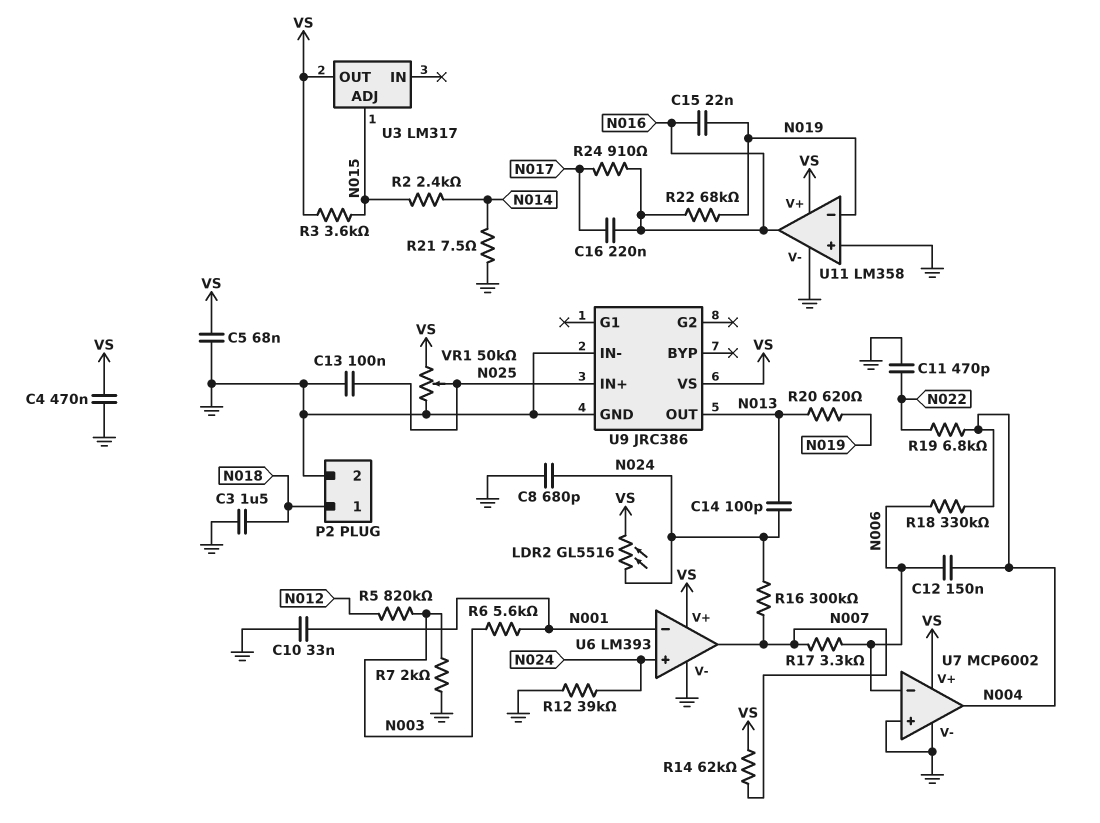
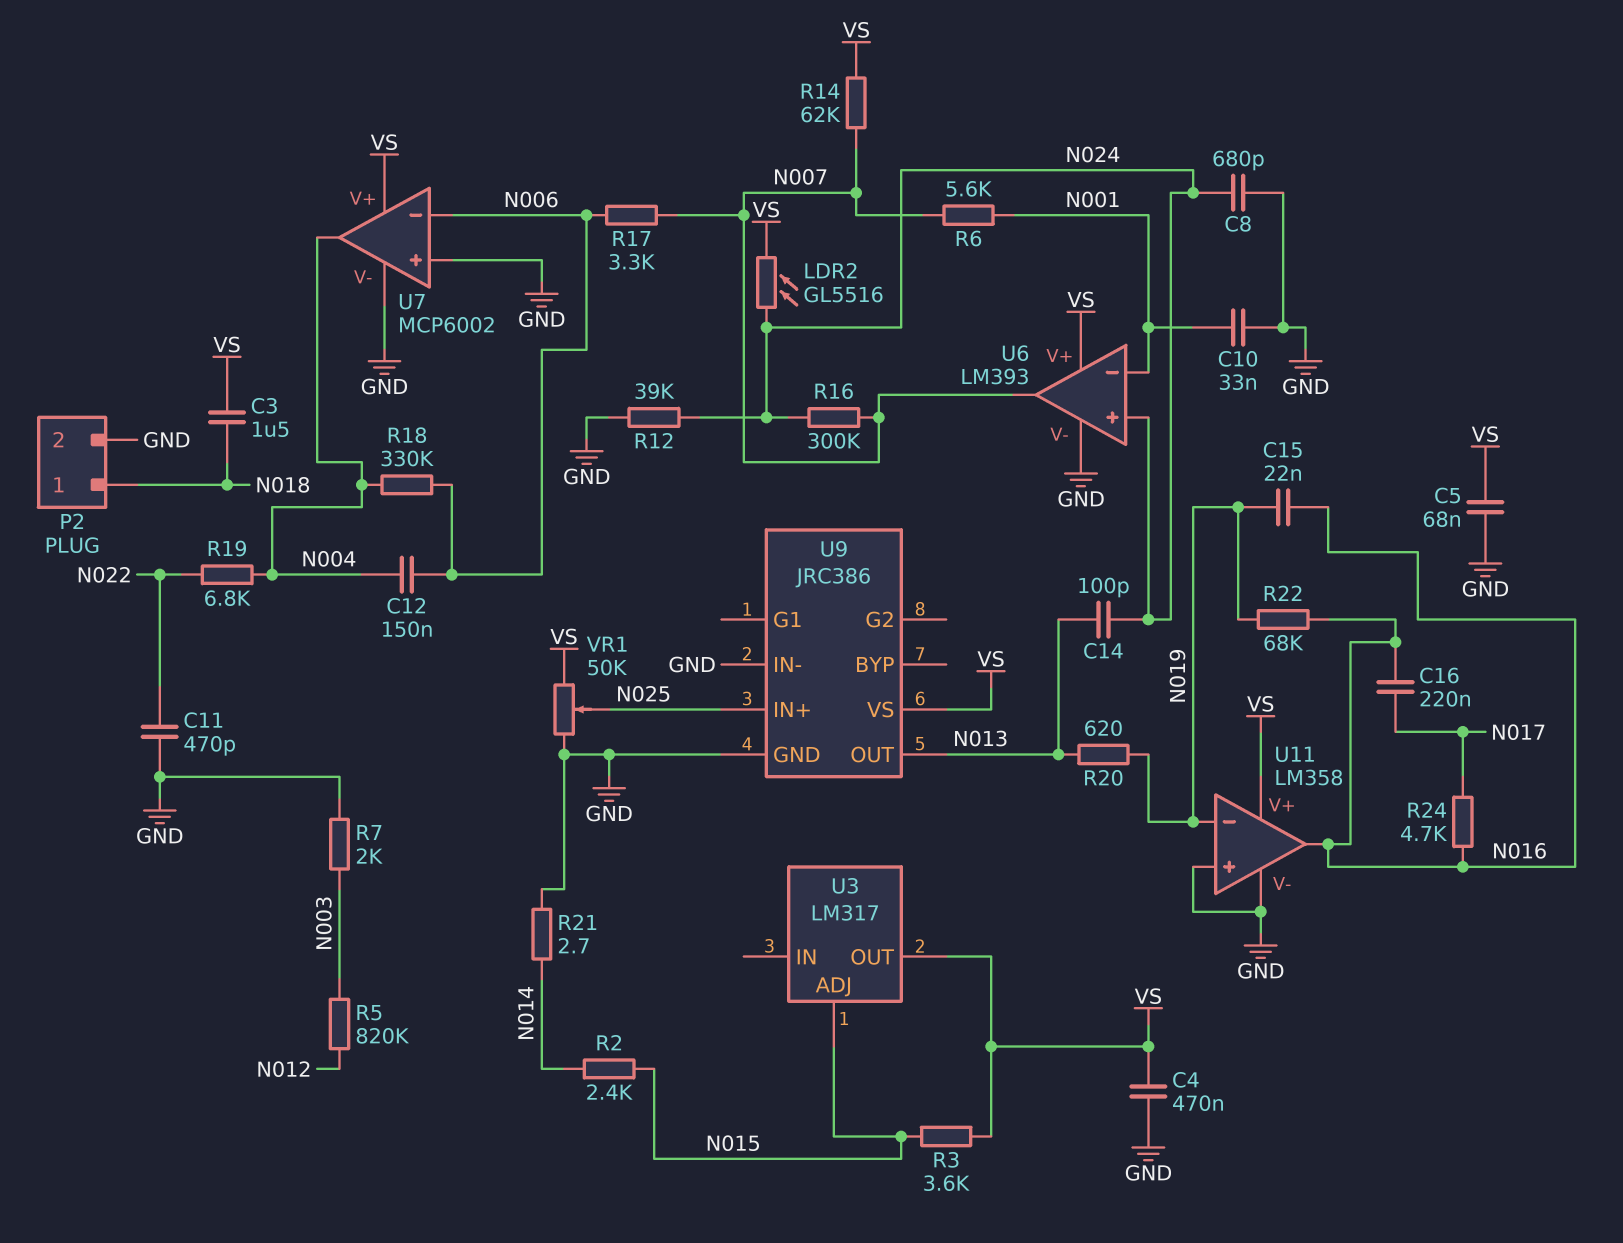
C3: 1.5uF (GND, N018) -> 1.5uF (N018, VS)
C13: 100nF (GND, N025) -> none
R6: 5.6k (N001, N003) -> 5.6k (N001, N007)
R21: 7.5 (GND, N014) -> 2.7 (GND, N014)
R24: 910 (N016, N017) -> 4.7k (N016, N017)

